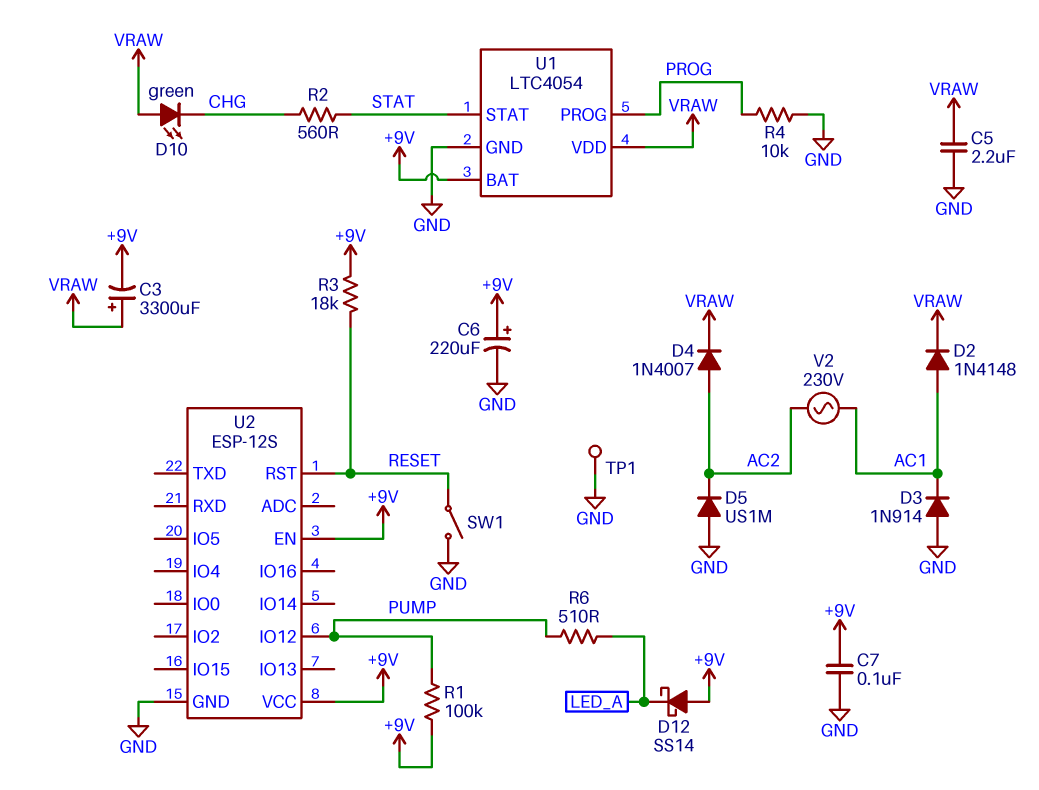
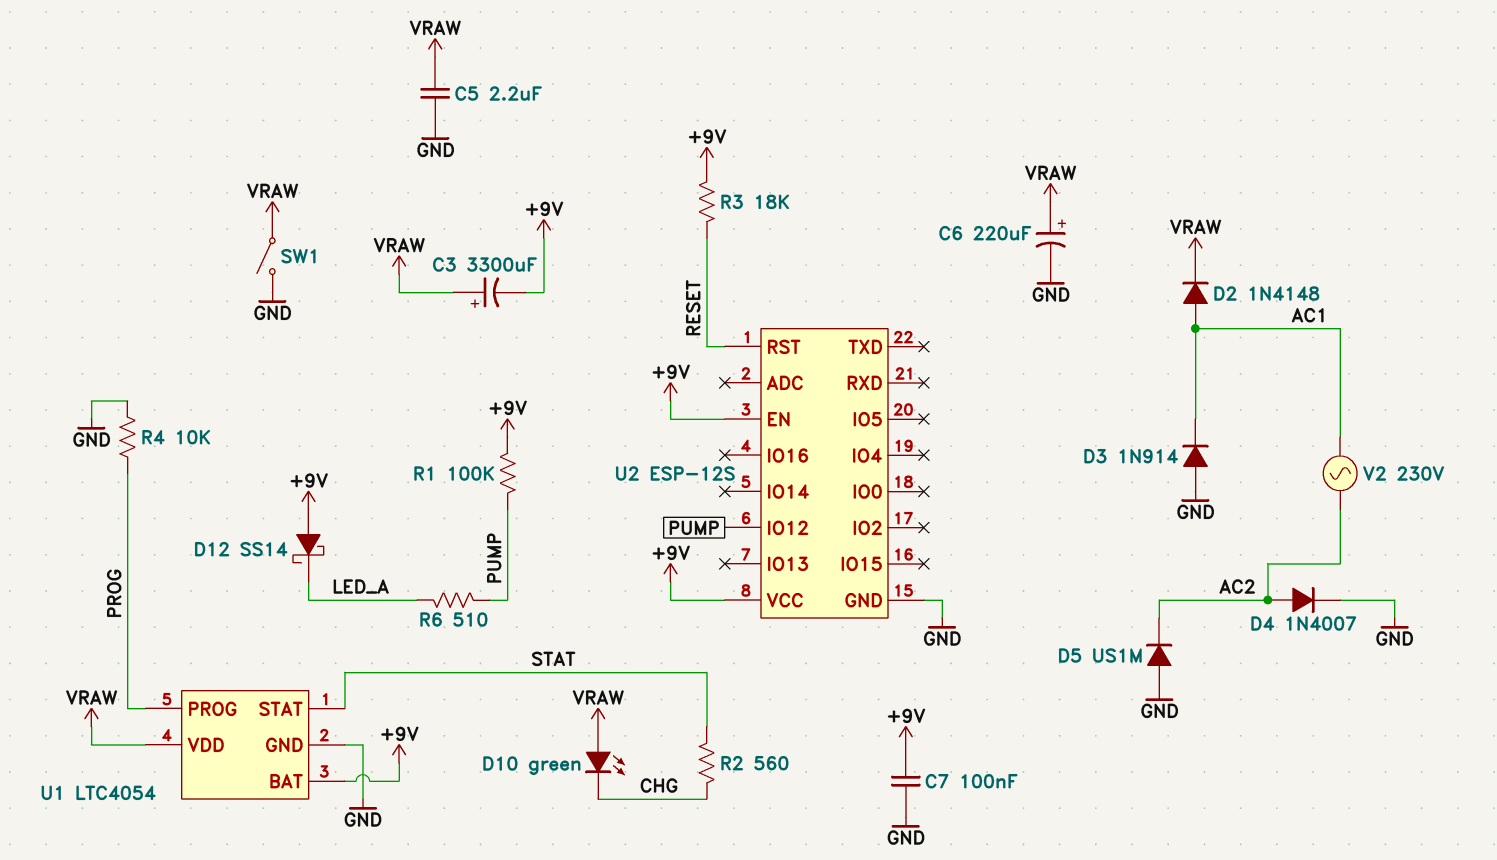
C6: 220uF (plus +9V, minus GND) -> 220uF (plus VRAW, minus GND)
D4: diode 1N4007 (A AC2, K VRAW) -> diode 1N4007 (A AC2, K GND)
SW1: switch (GND, RESET) -> switch (GND, VRAW)
TP1: test point (GND) -> none

